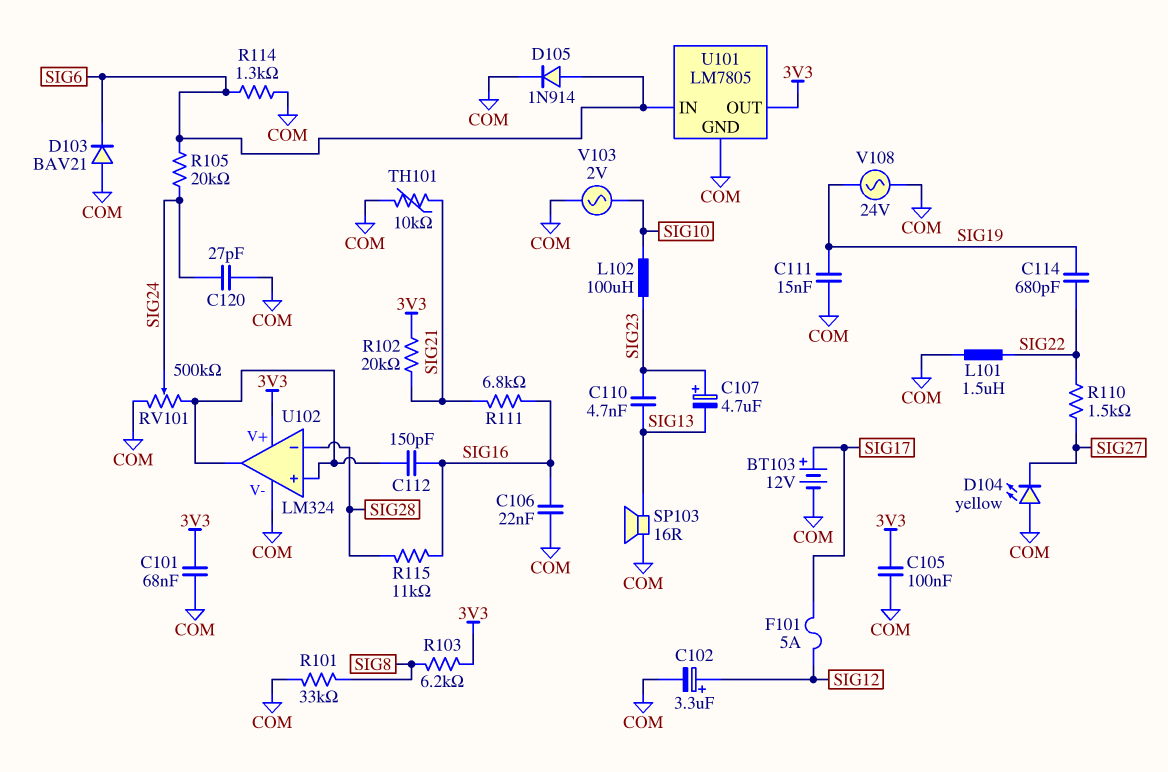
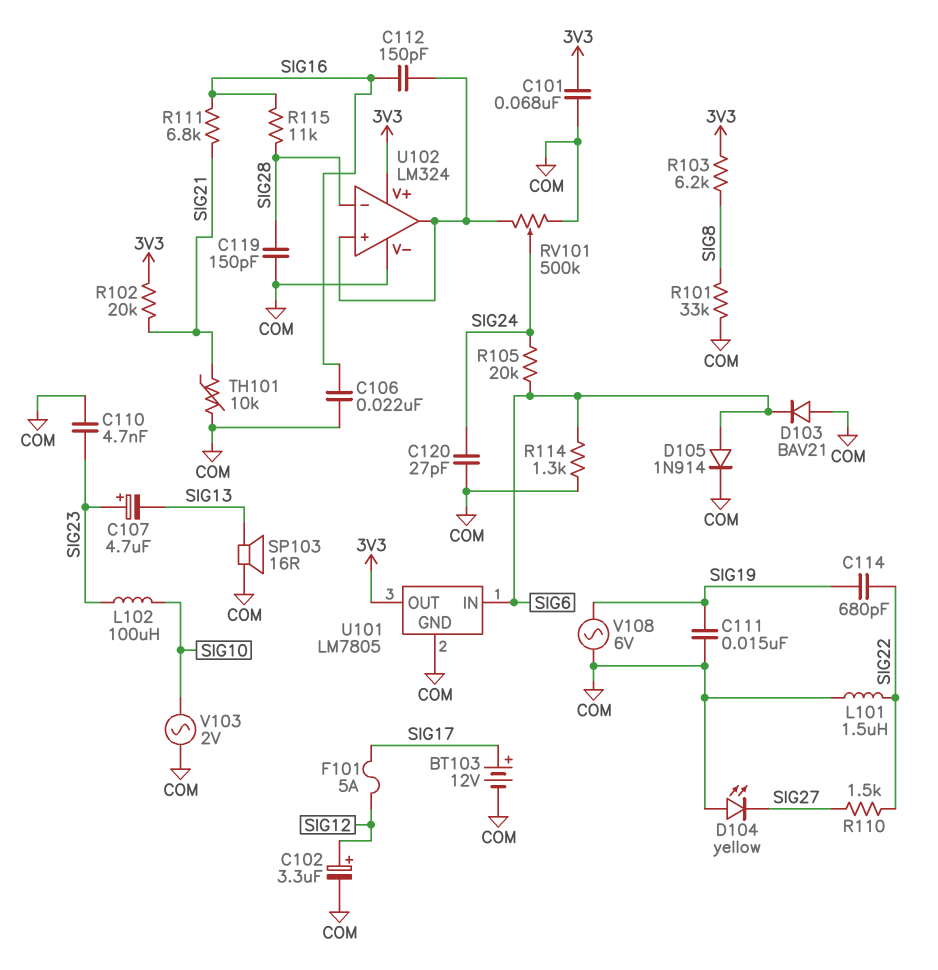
C105: 100nF (3V3, COM) -> none
C110: 4.7nF (SIG13, SIG23) -> 4.7nF (COM, SIG23)
C119: none -> 150pF (COM, SIG28)
V108: AC 24V (COM, SIG19) -> AC 6V (COM, SIG19)

